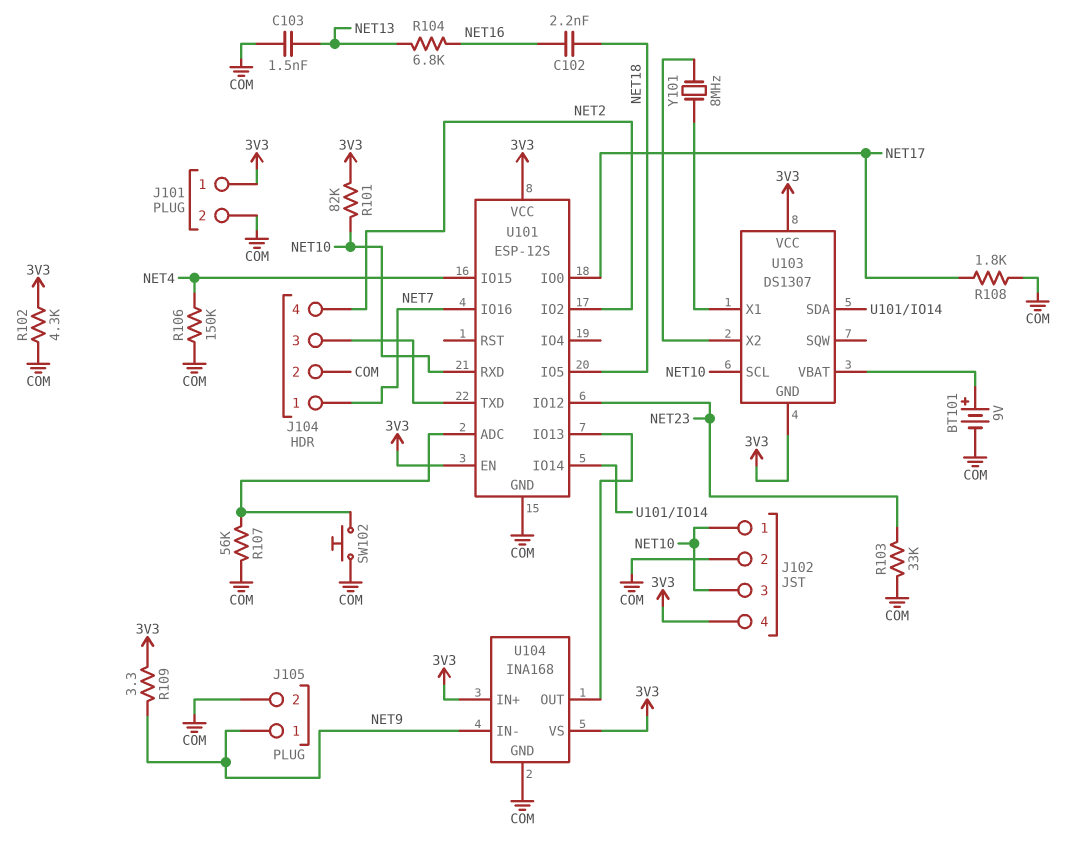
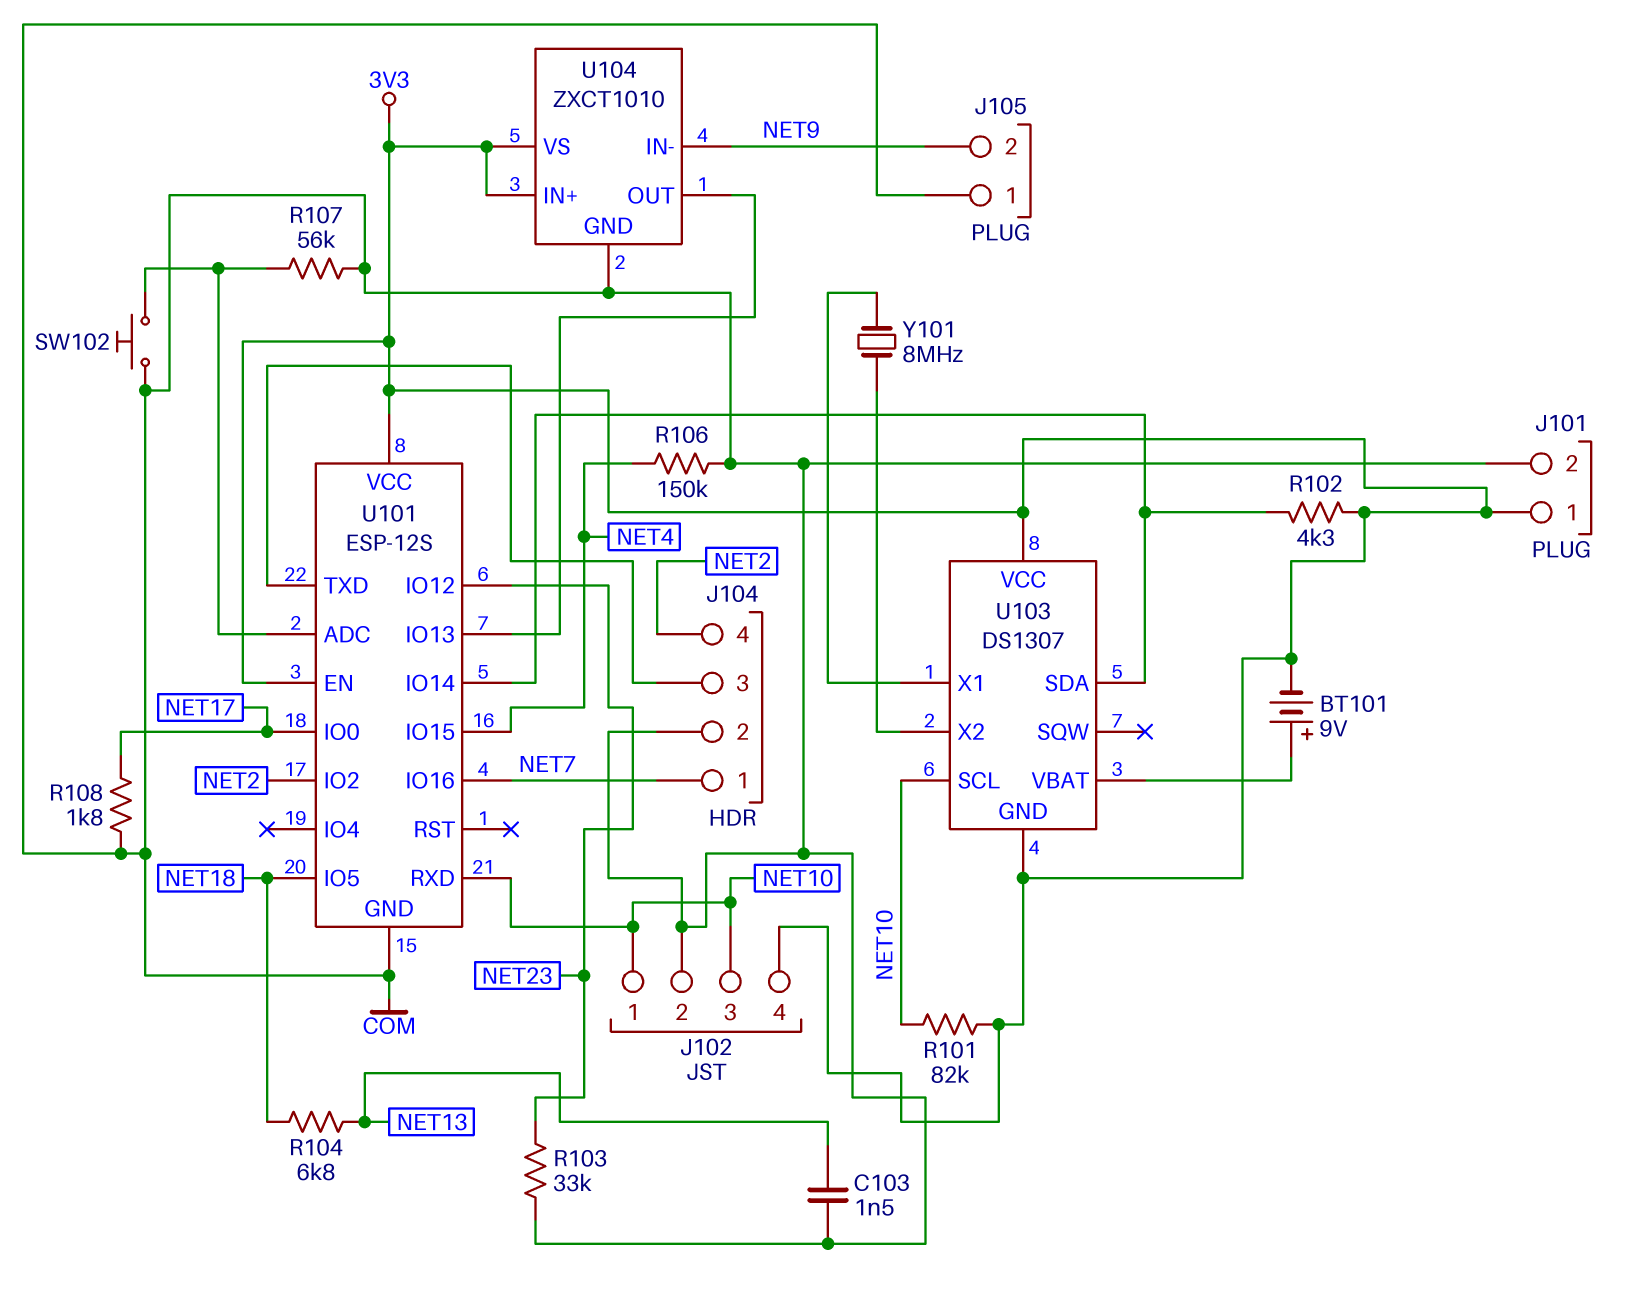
BT101: 9V (plus U103/VBAT, minus COM) -> 9V (plus U103/VBAT, minus 3V3)
C102: 2.2nF (NET16, NET18) -> none
J105 pin 1: NET9 -> COM
J105 pin 2: COM -> NET9
R102: 4.3k (3V3, COM) -> 4.3k (3V3, U101/IO14)
R104: 6.8k (NET13, NET16) -> 6.8k (NET13, NET18)
R109: 3.3 (3V3, NET9) -> none
U104: INA168 -> ZXCT1010

